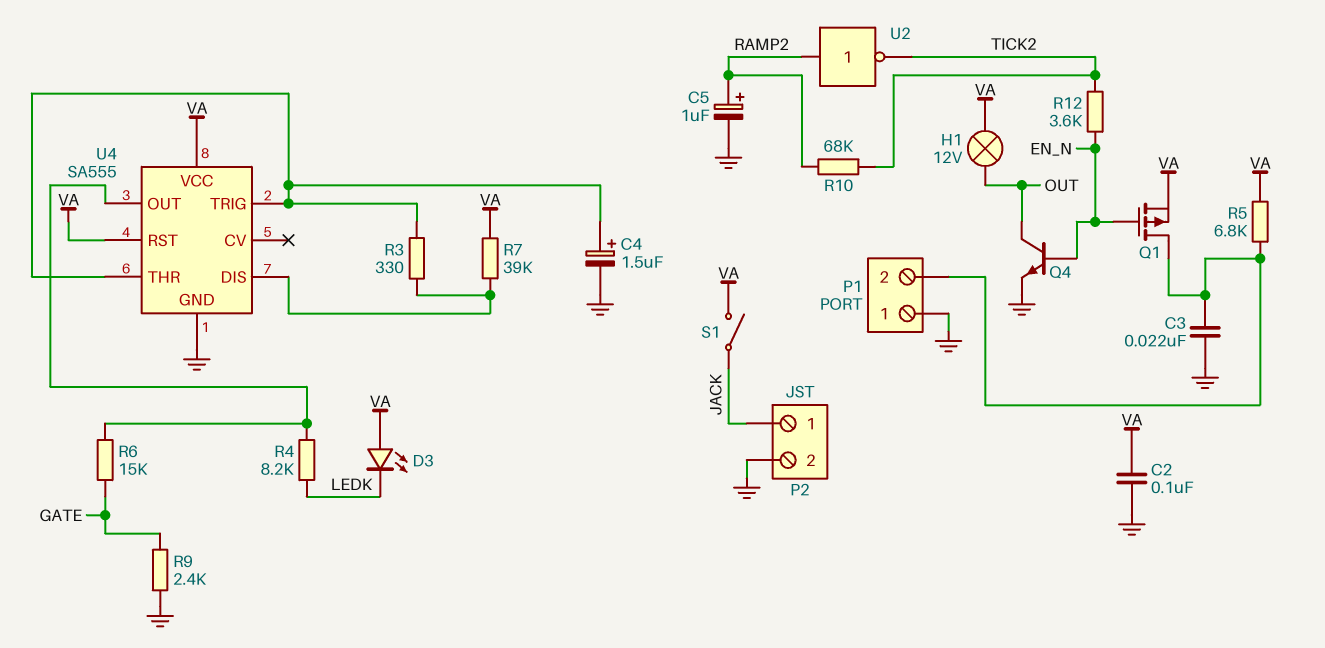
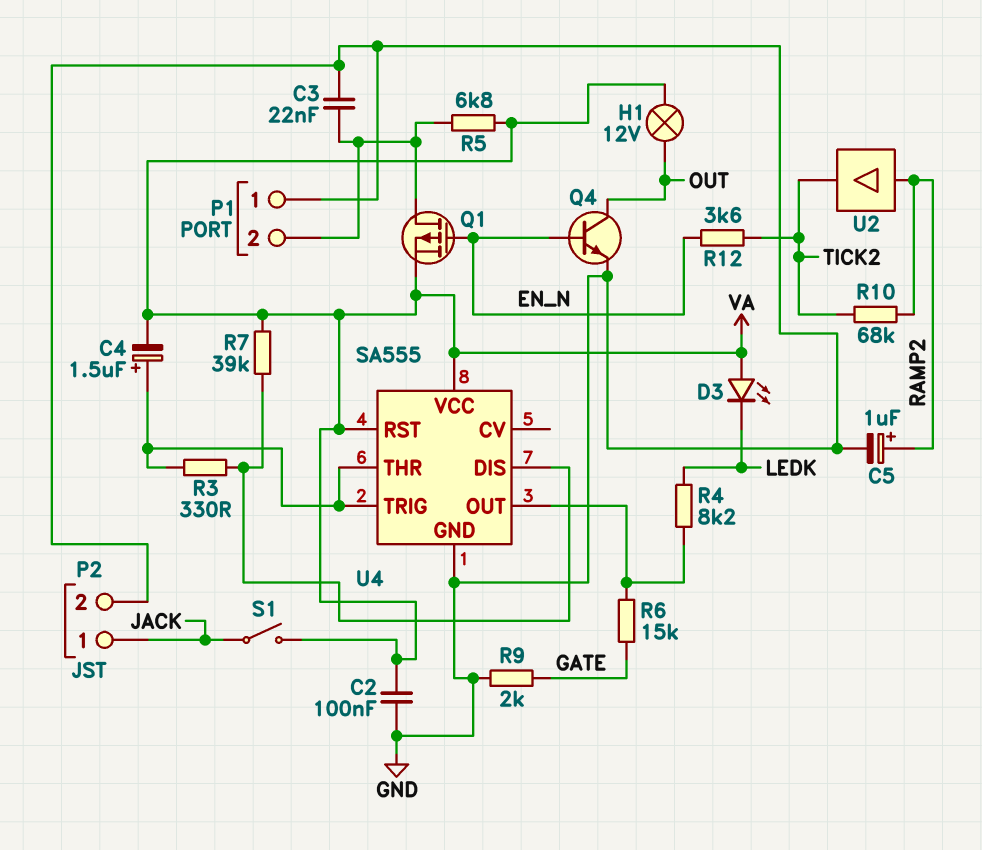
C4: 1.5uF (plus U4/THR, minus GND) -> 1.5uF (plus U4/THR, minus VA)
R9: 2.4k (GATE, GND) -> 2k (GATE, GND)
U2: NOT (in RAMP2, out TICK2) -> buffer (in RAMP2, out TICK2)

